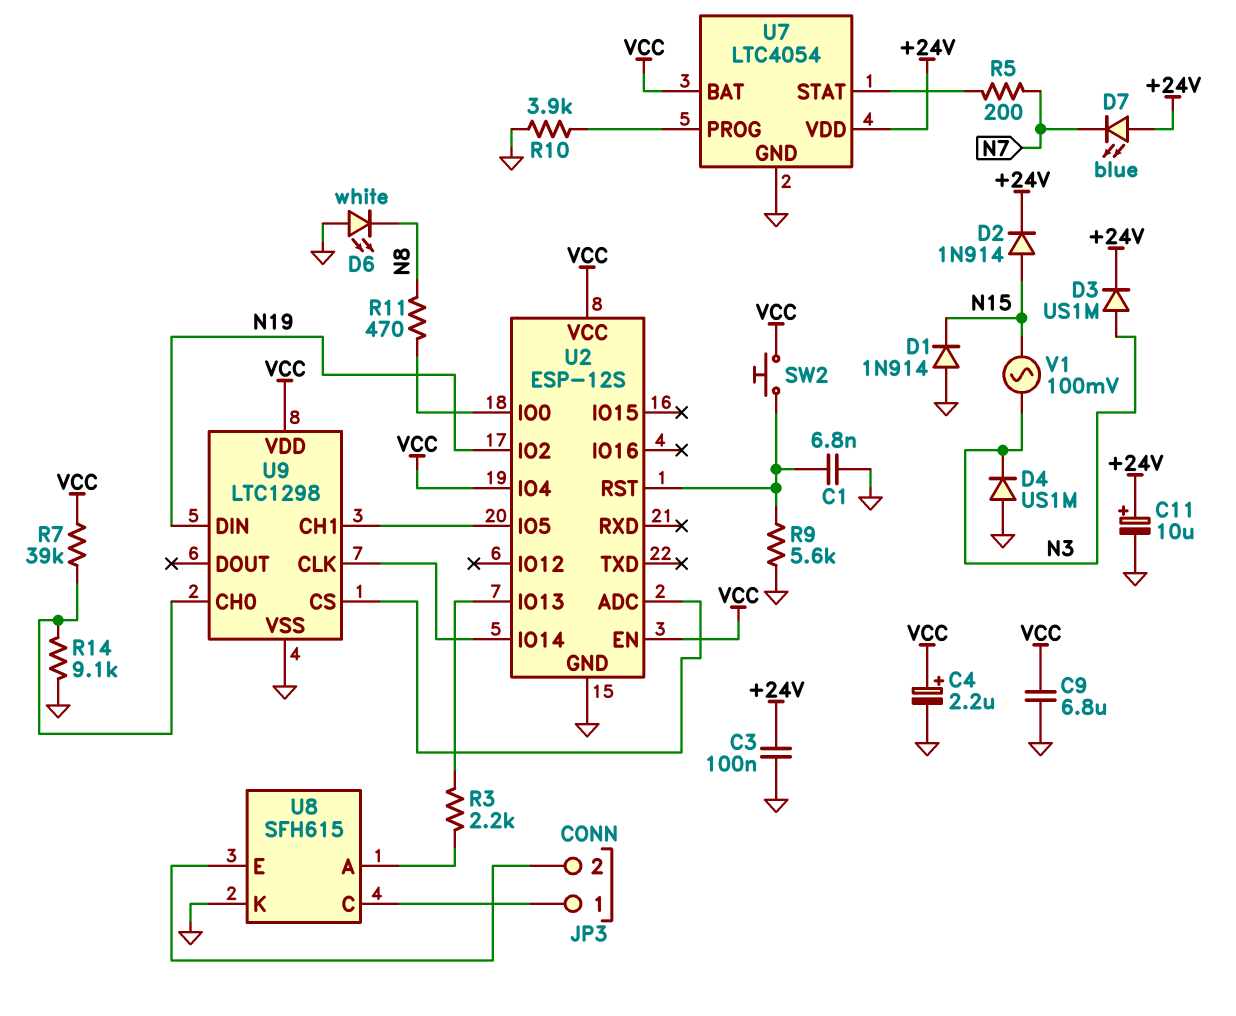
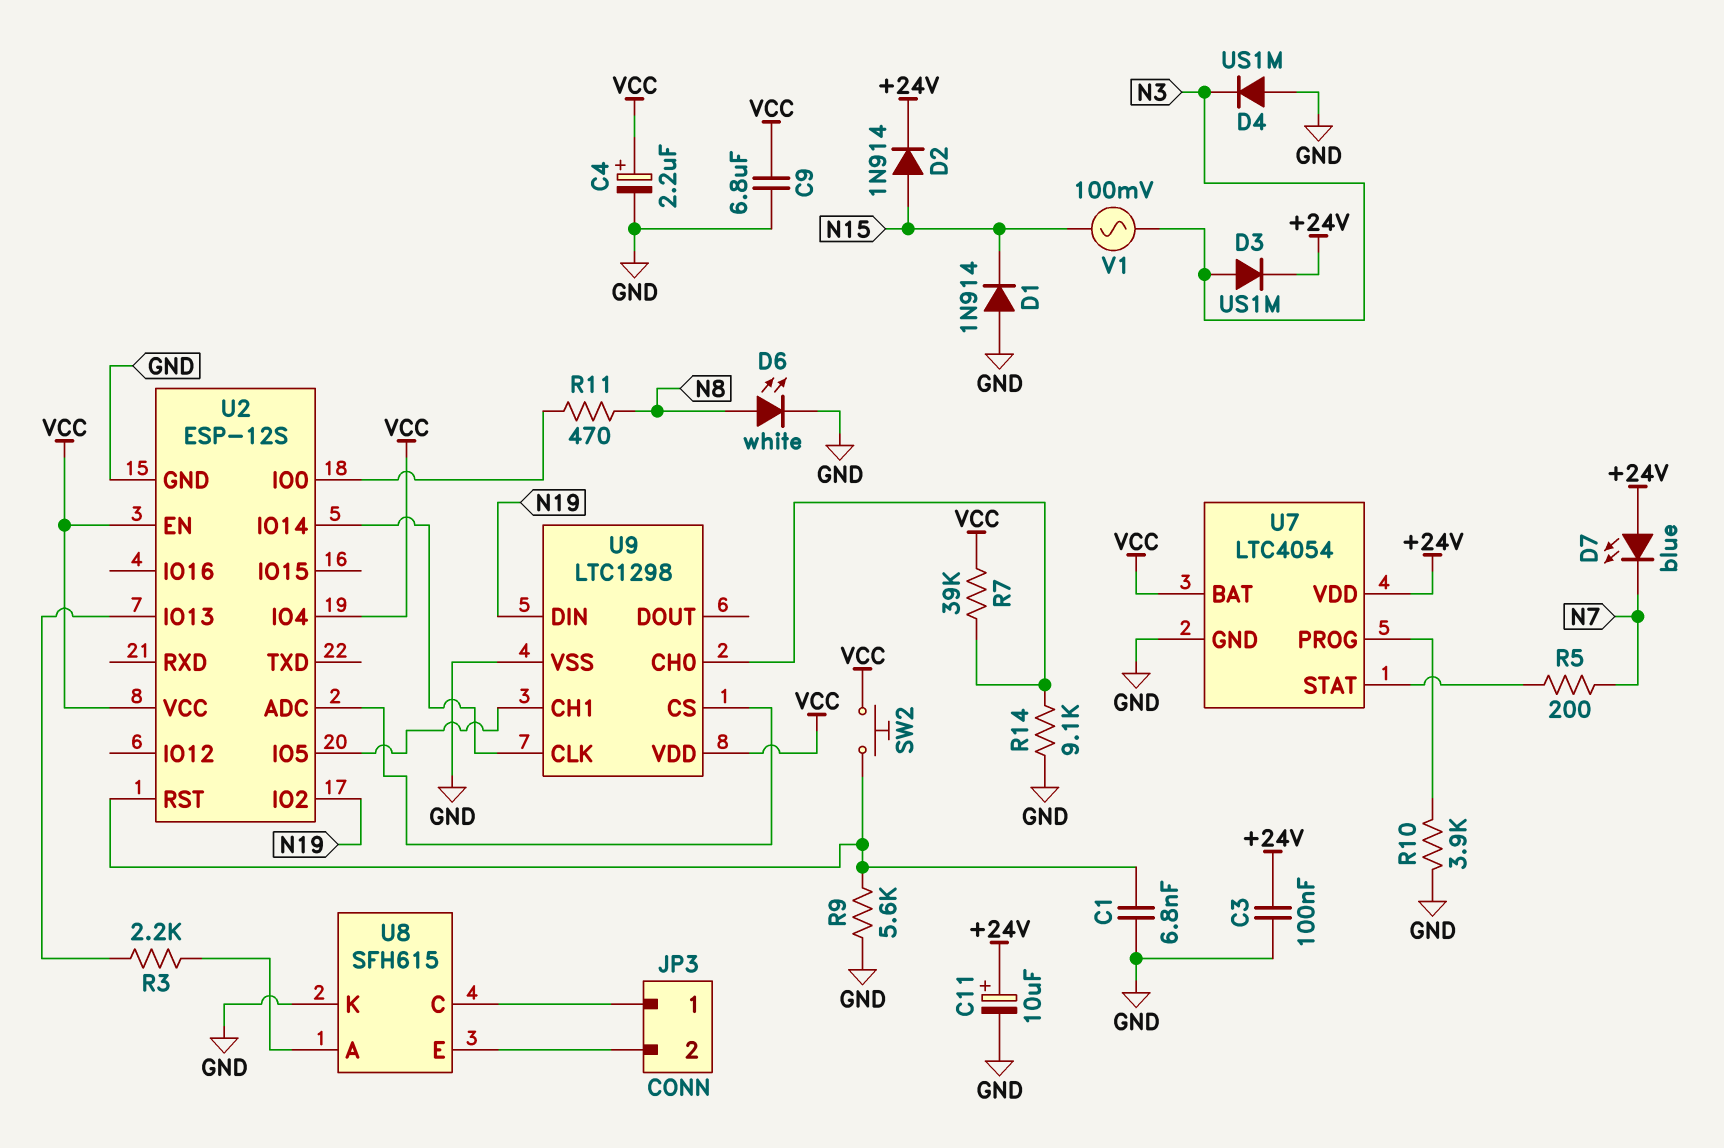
D6: LED white (A GND, K N8) -> LED white (A N8, K GND)

